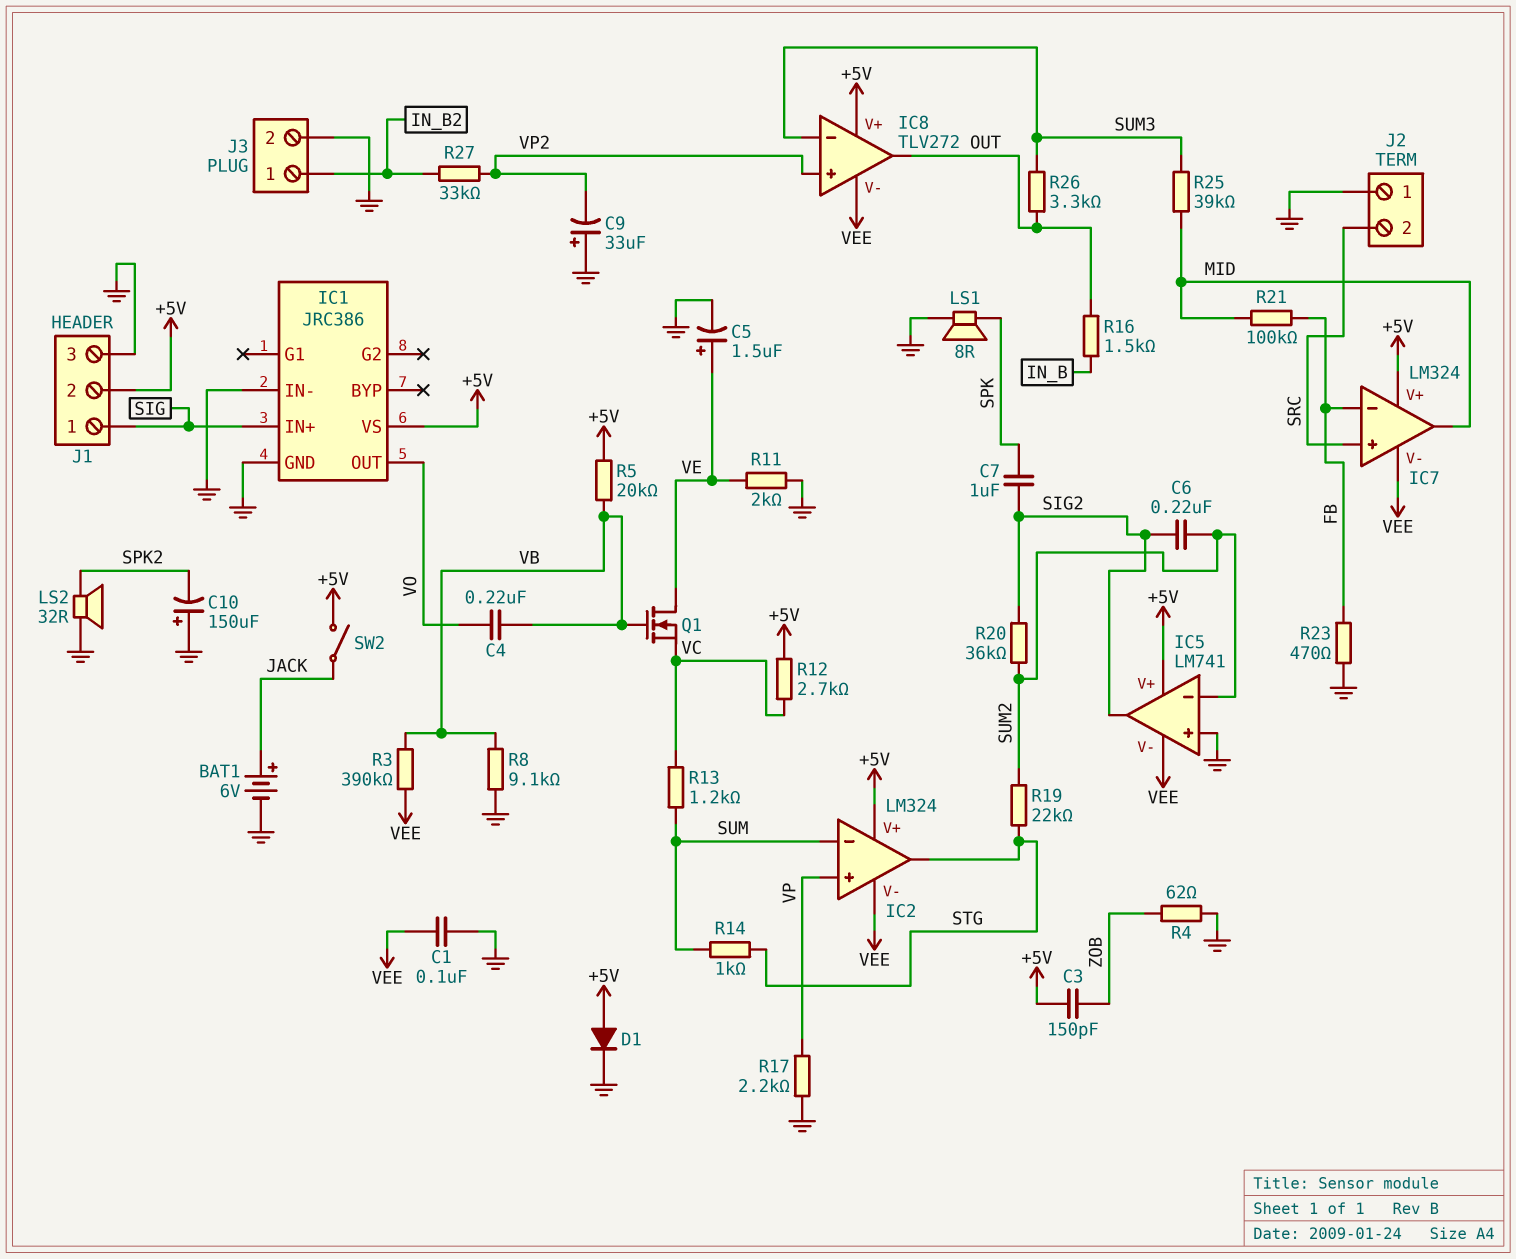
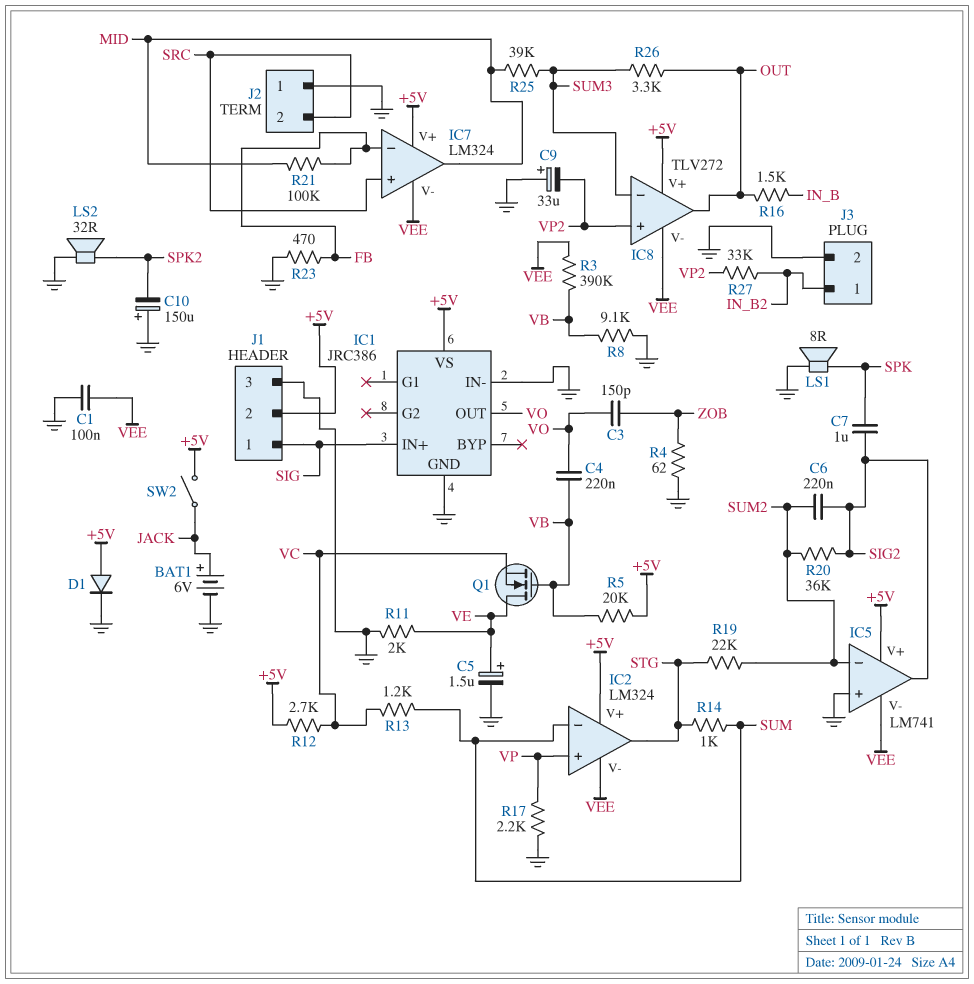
C3: 150pF (+5V, ZOB) -> 150pF (VO, ZOB)

